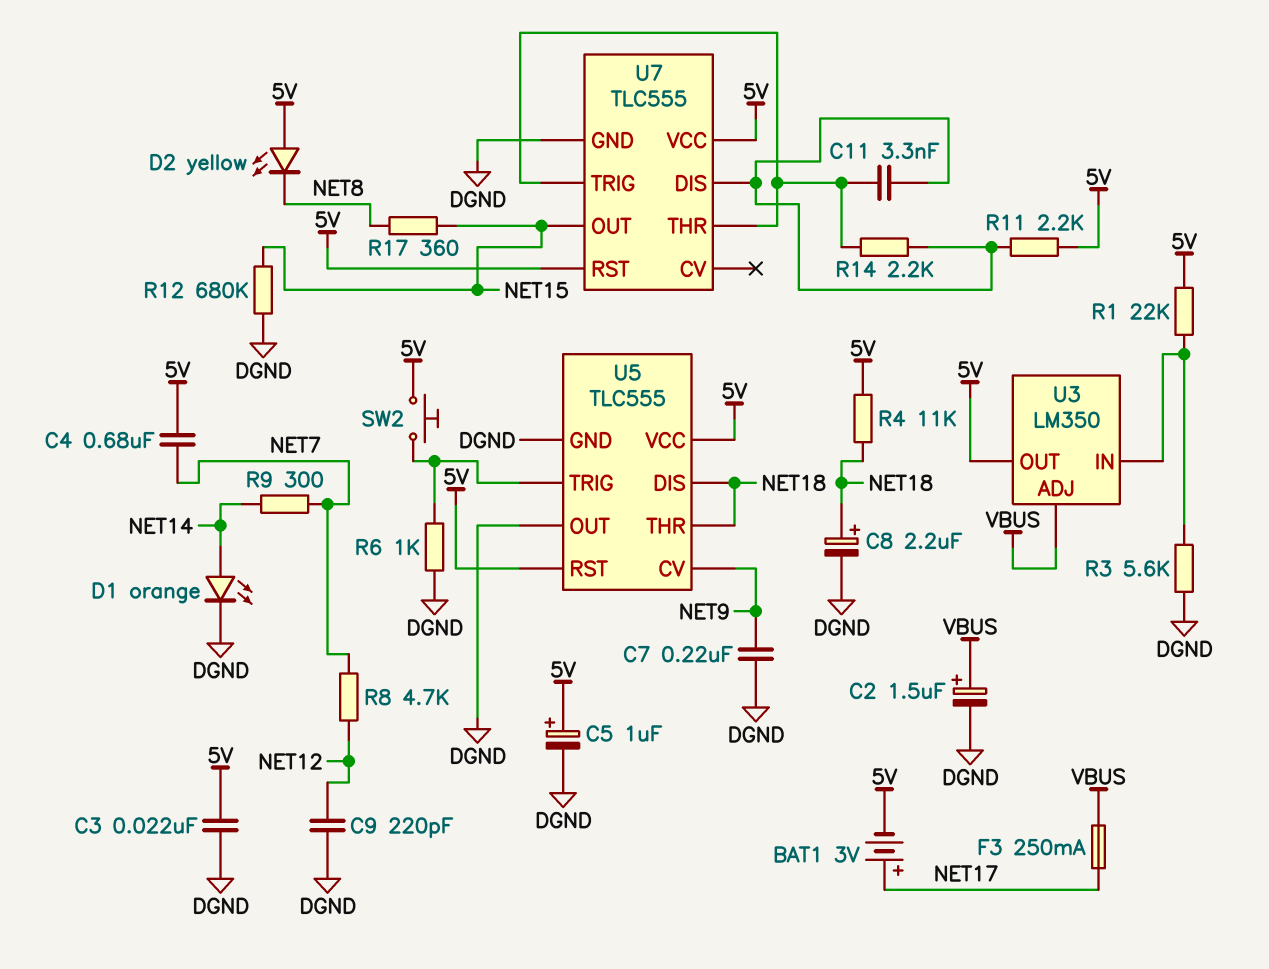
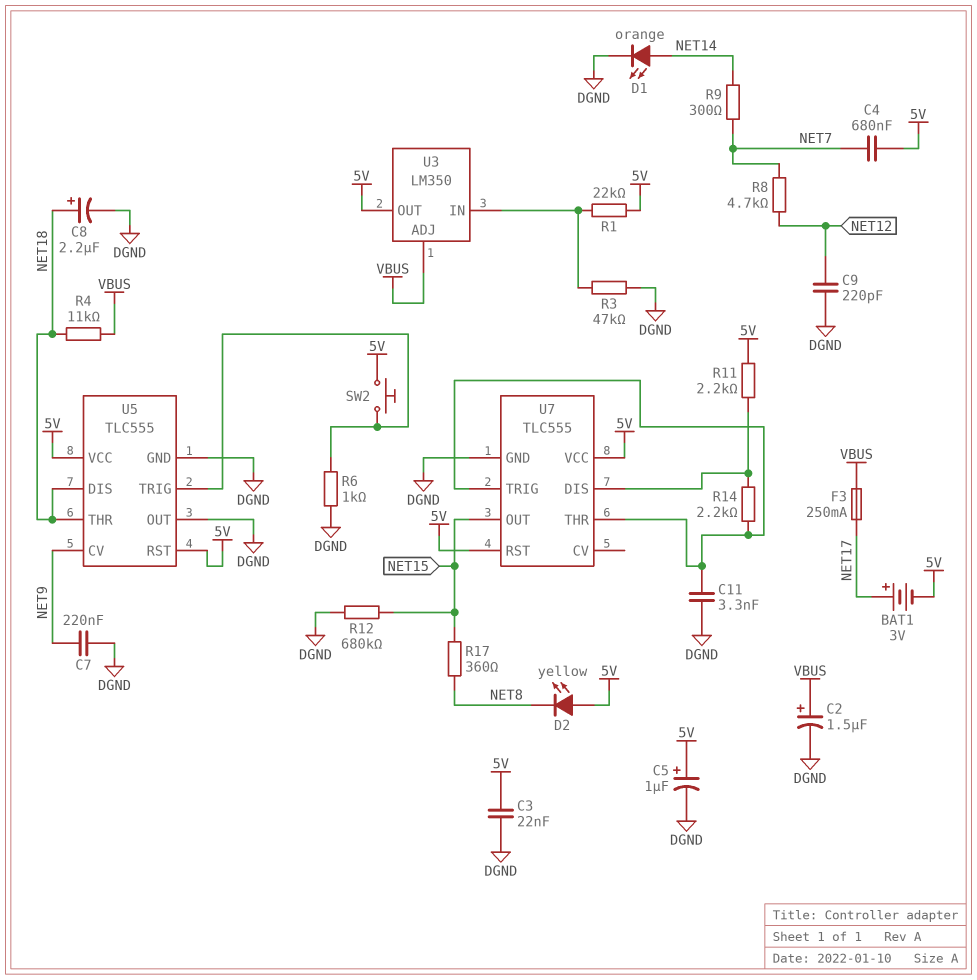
C11: 3.3nF (U7/DIS, U7/THR) -> 3.3nF (DGND, U7/THR)
R3: 5.6k (DGND, U3/IN) -> 47k (DGND, U3/IN)
R4: 11k (5V, NET18) -> 11k (NET18, VBUS)

